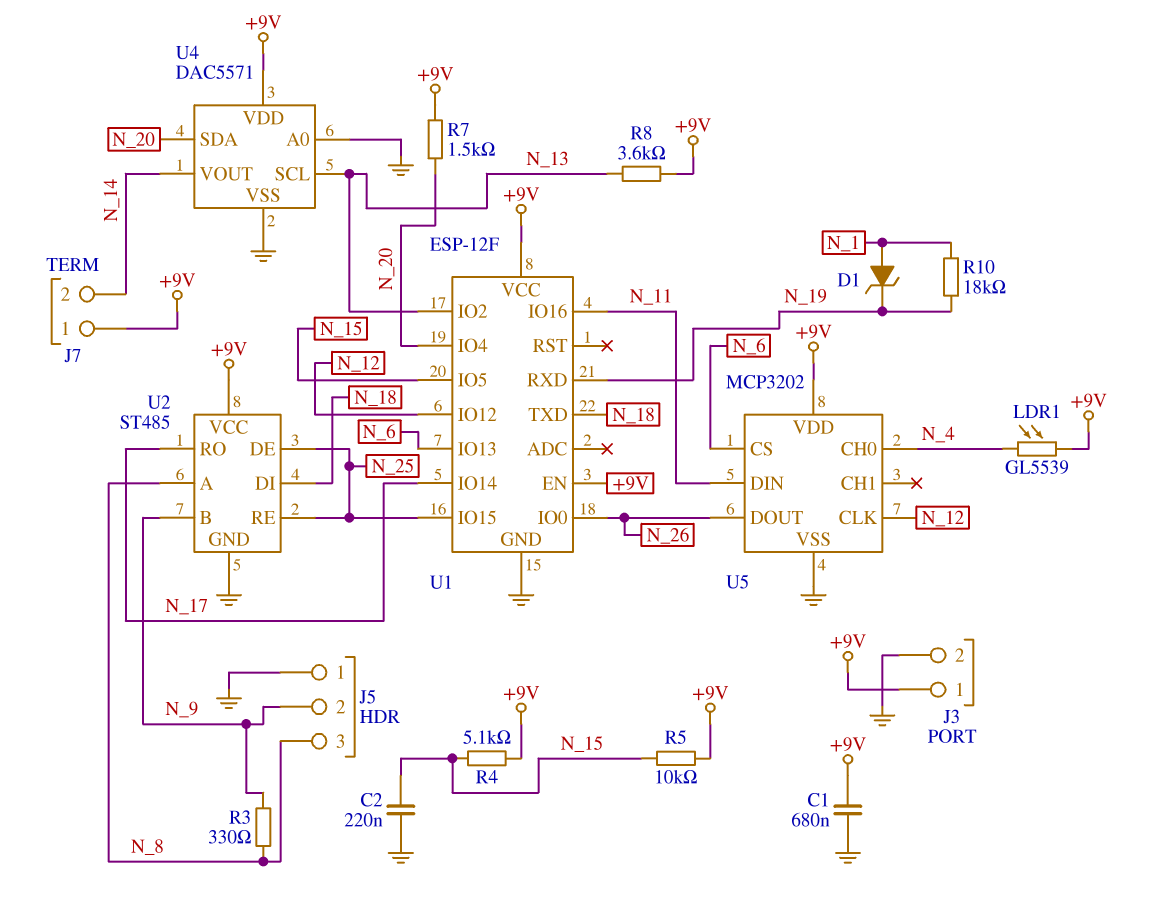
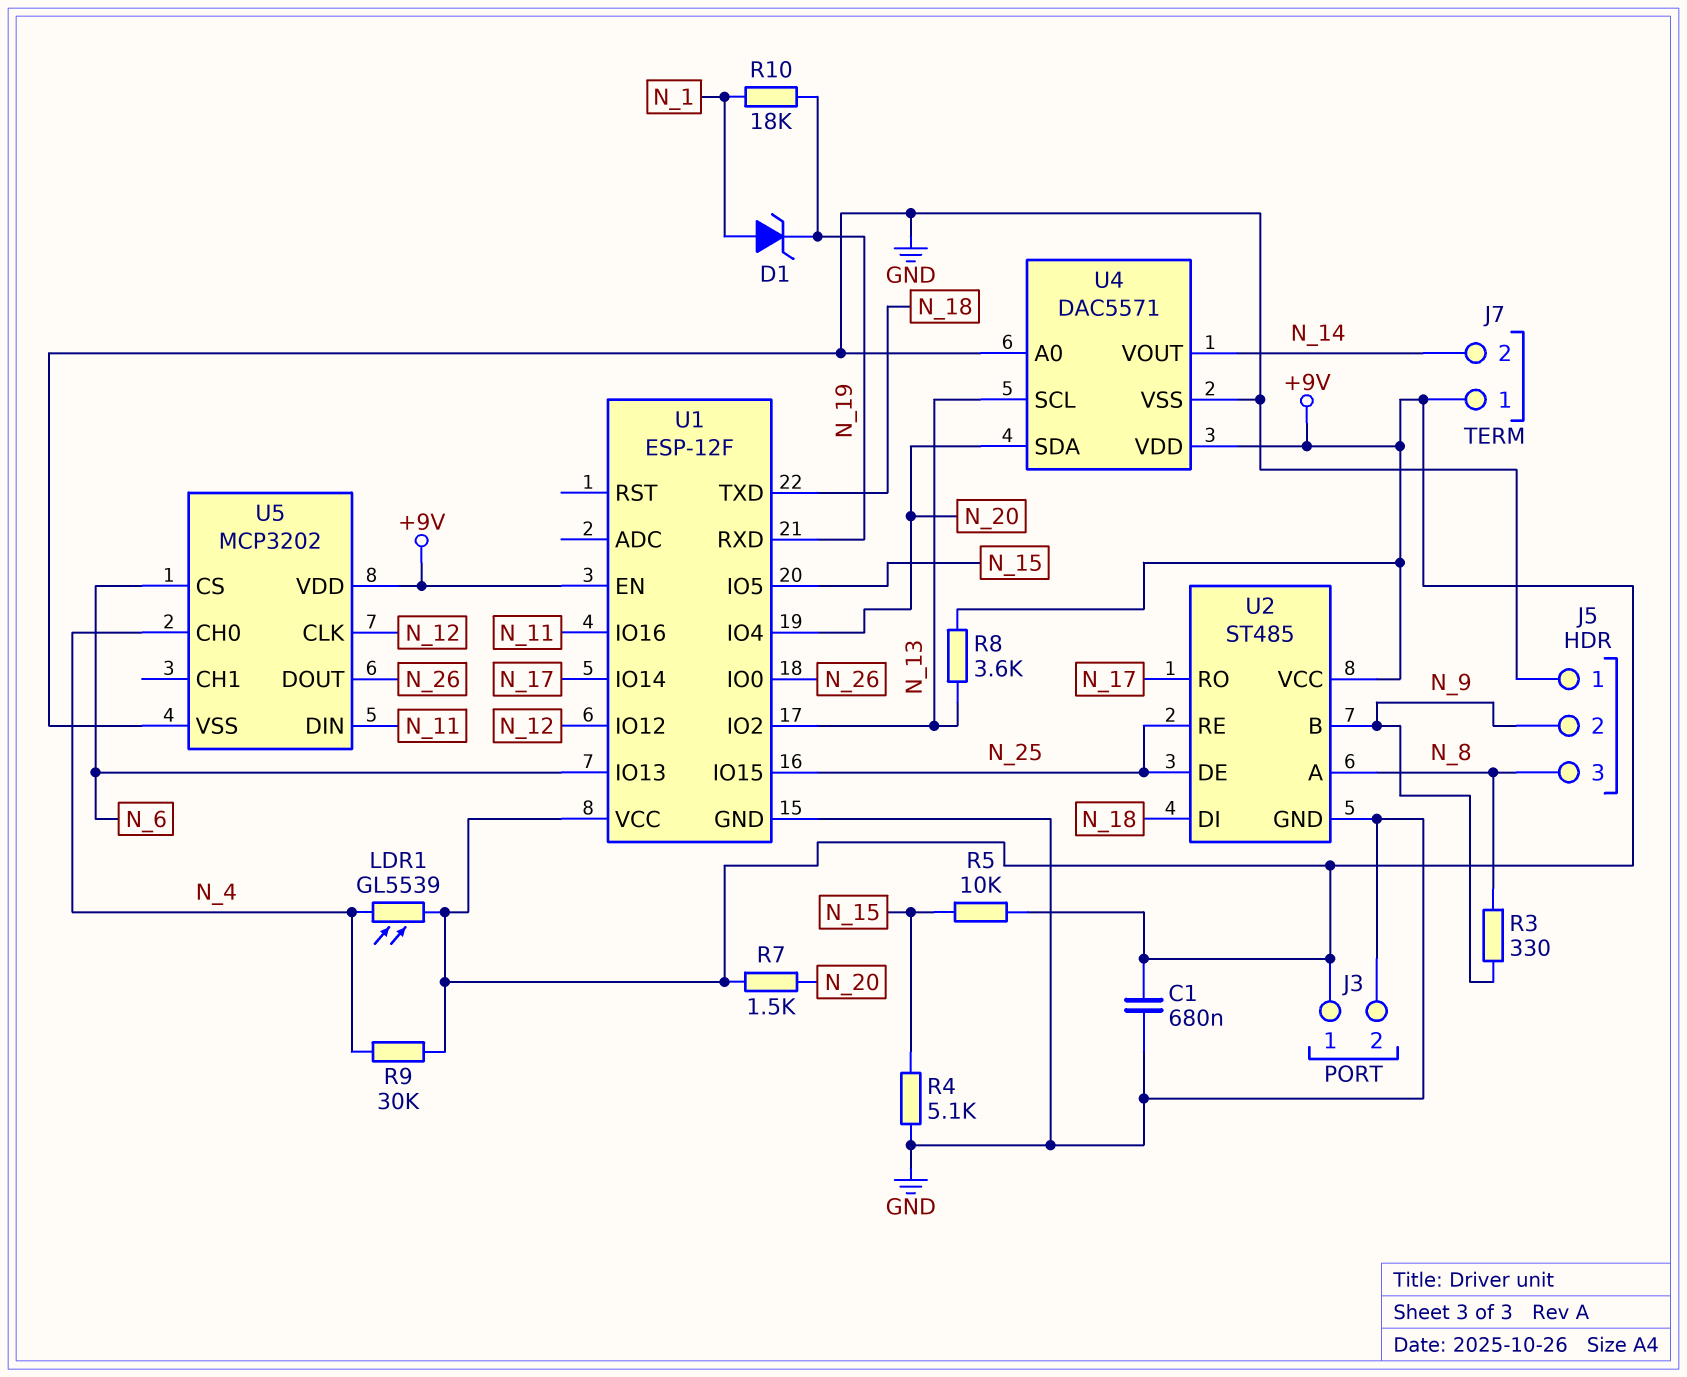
C2: 220nF (GND, N_15) -> none
R4: 5.1k (+9V, N_15) -> 5.1k (GND, N_15)
R9: none -> 30k (+9V, N_4)

